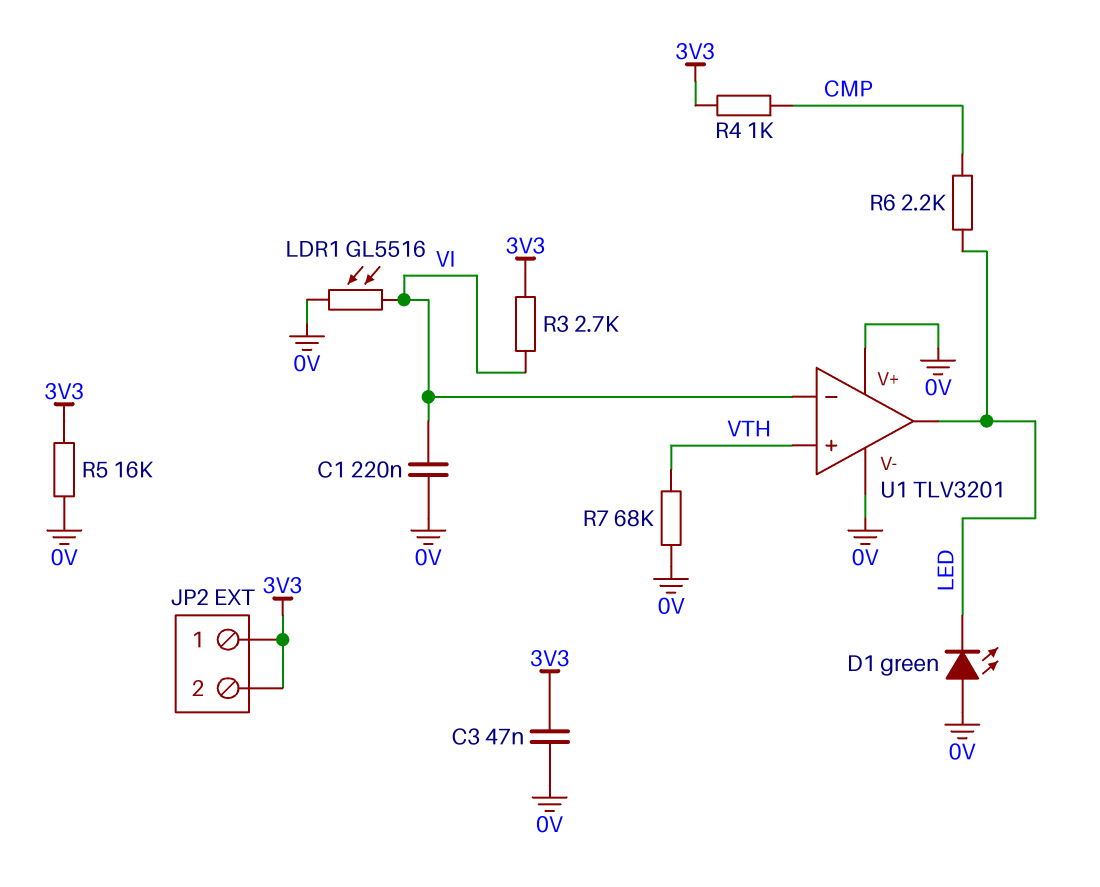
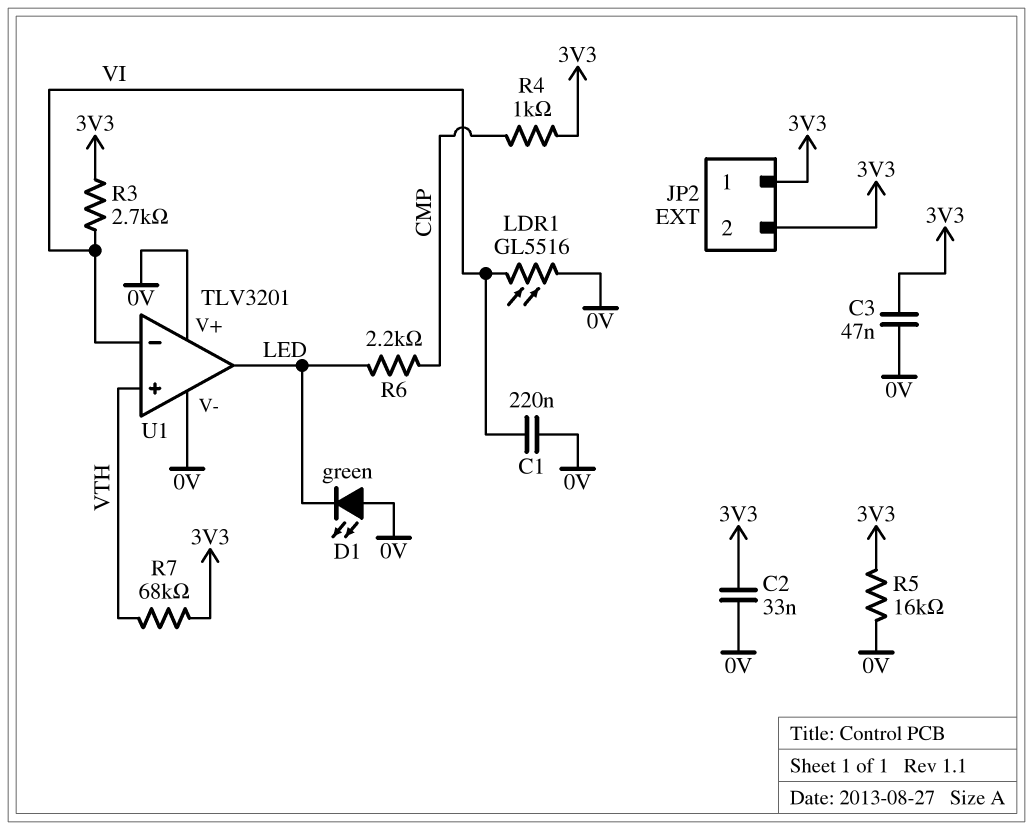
C2: none -> 33nF (0V, 3V3)
R7: 68k (0V, VTH) -> 68k (3V3, VTH)

